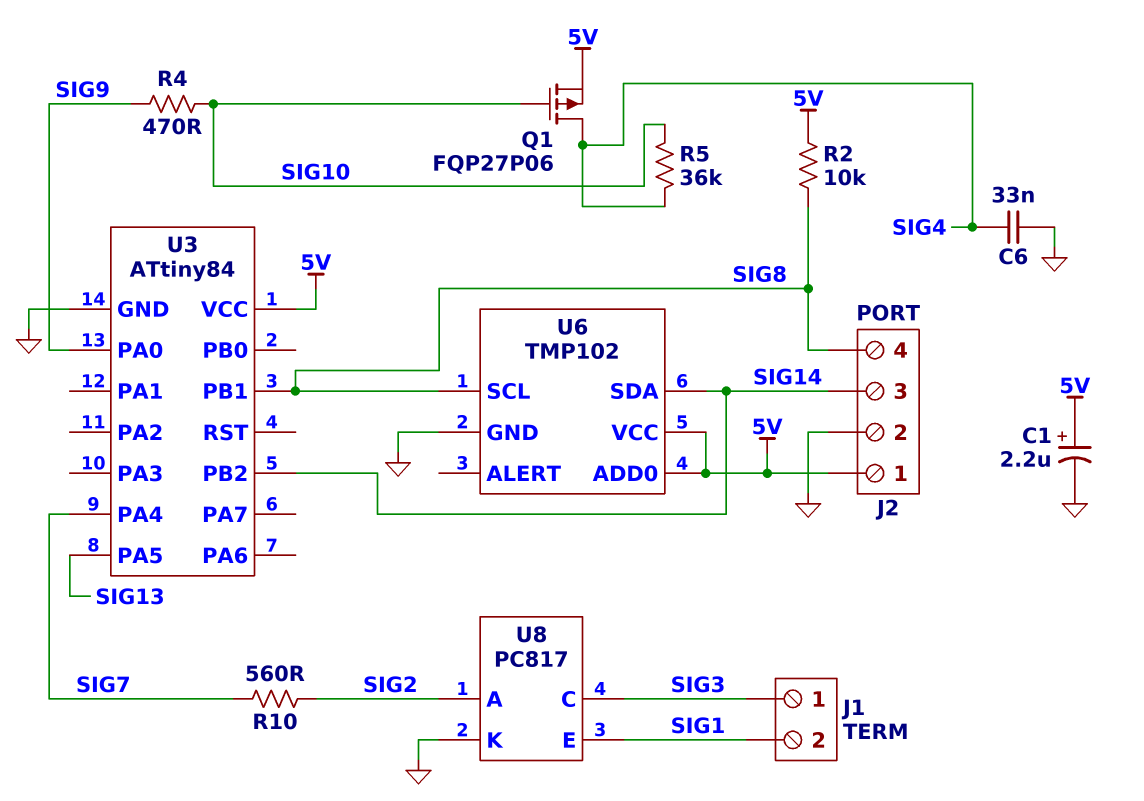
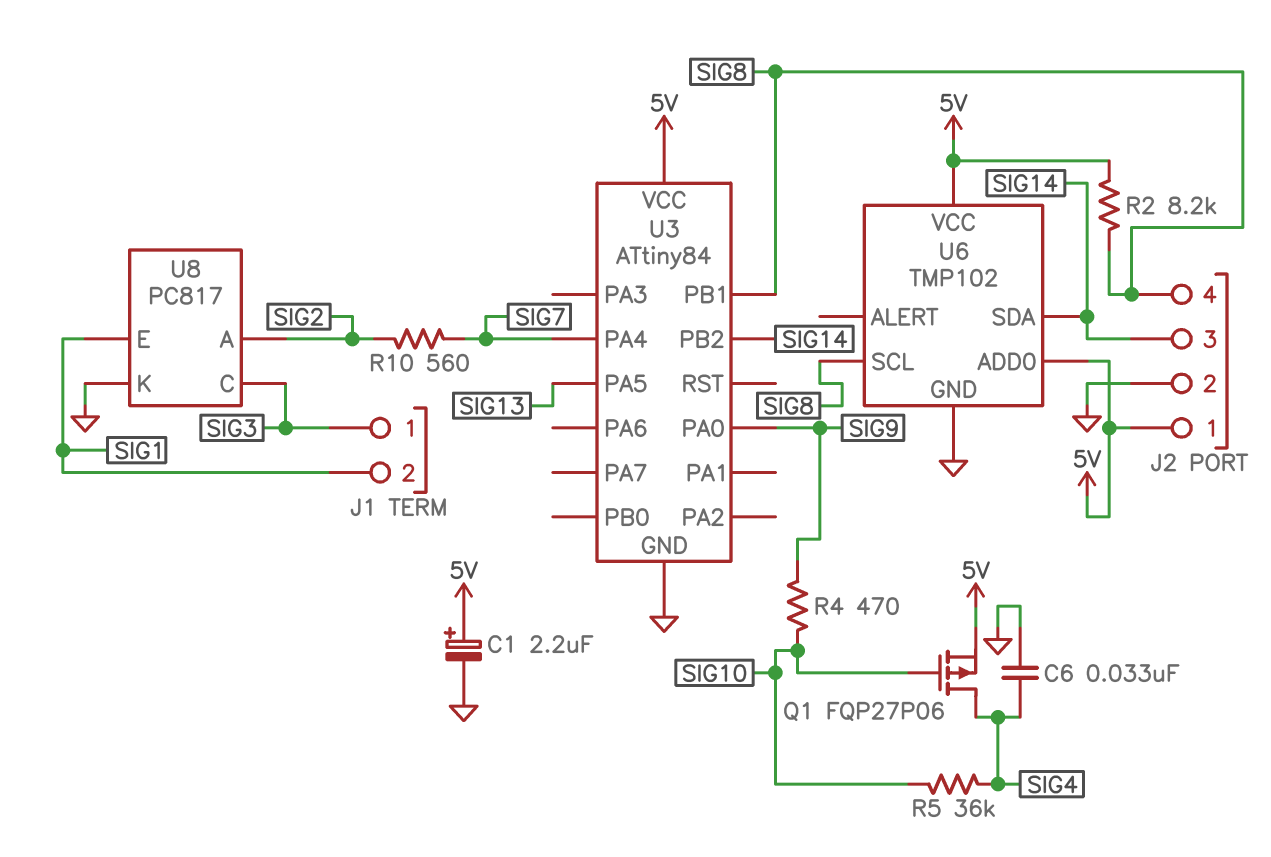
R2: 10k (5V, SIG8) -> 8.2k (5V, SIG8)

